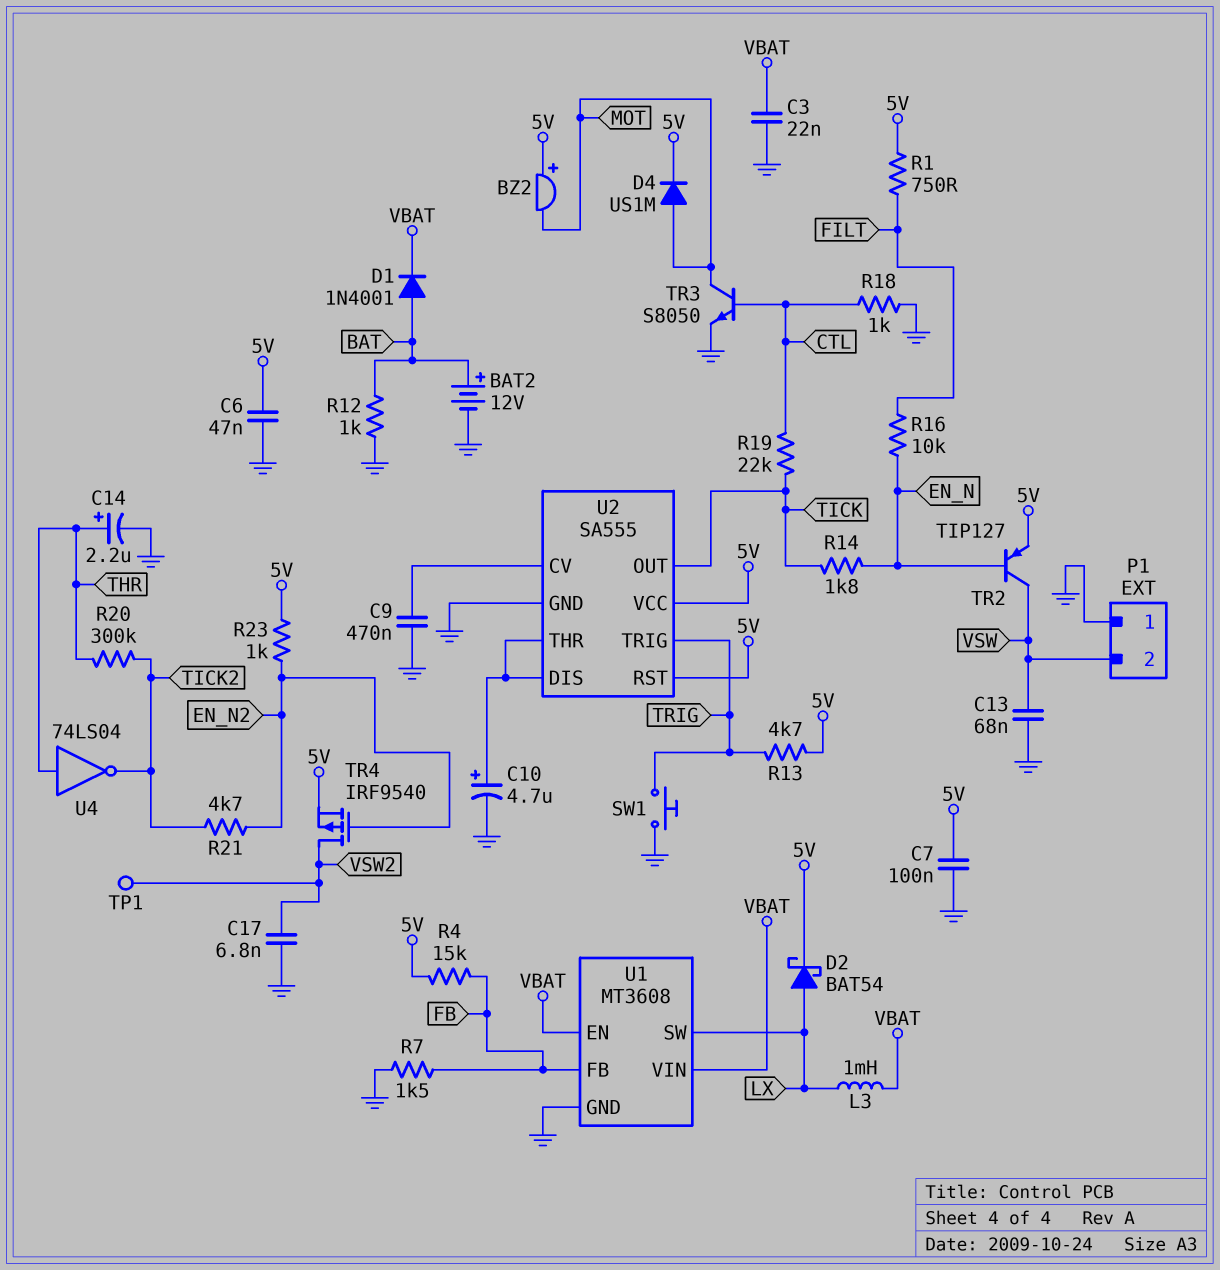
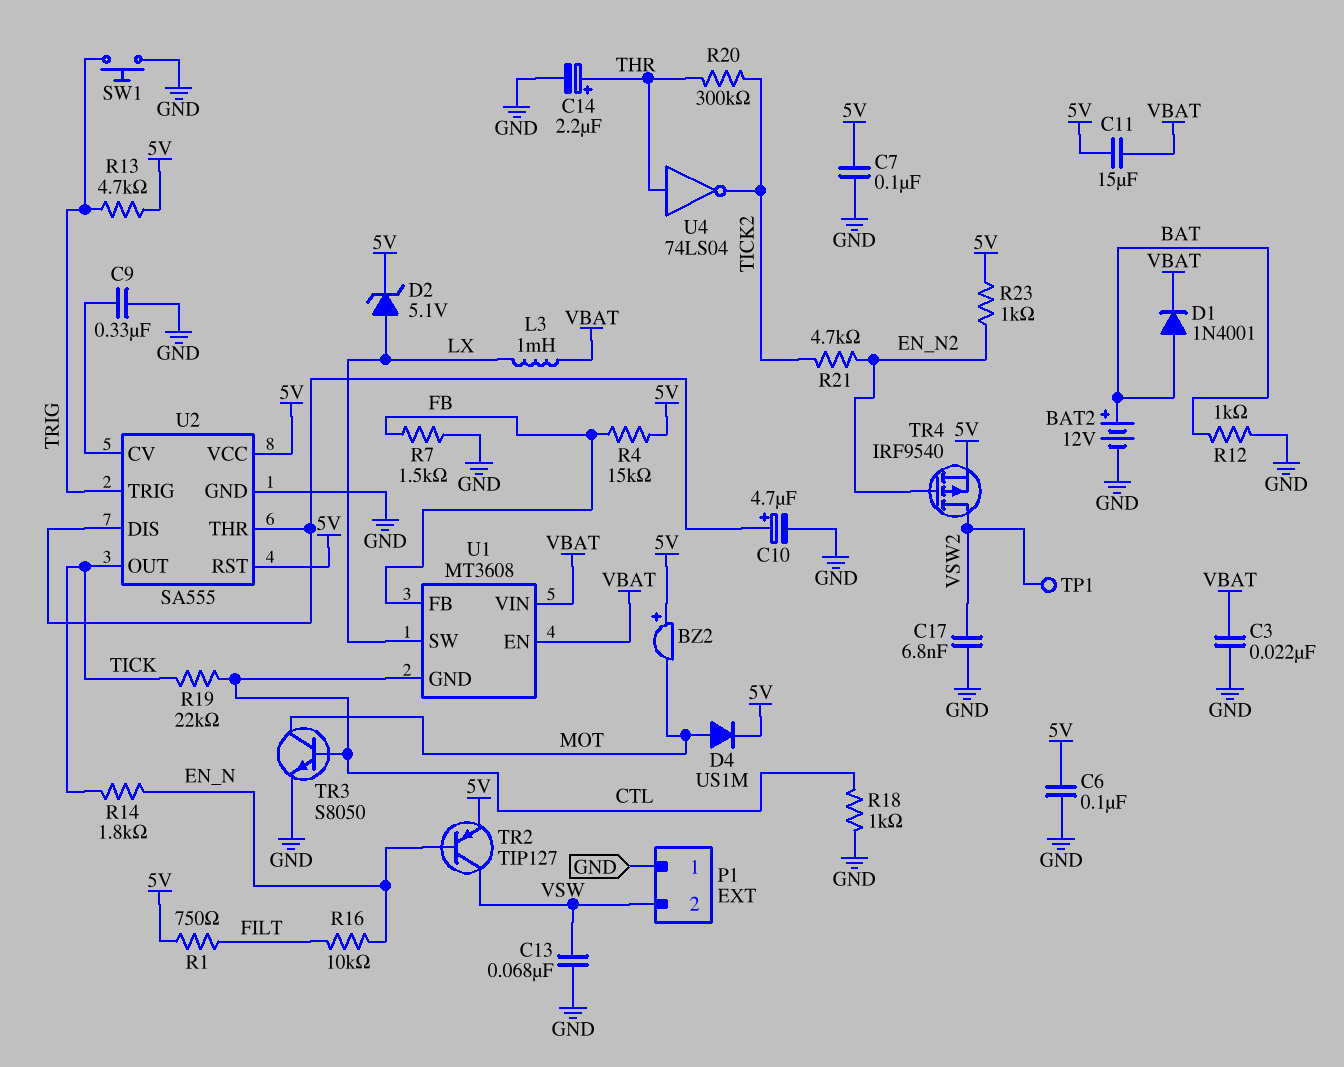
C6: 47nF (5V, GND) -> 100nF (5V, GND)
C9: 470nF (GND, U2/CV) -> 330nF (GND, U2/CV)
C11: none -> 15uF (5V, VBAT)
D2: schottky BAT54 (A LX, K 5V) -> zener 5.1V (A LX, K 5V)
U1 pin GND: GND -> CTL

